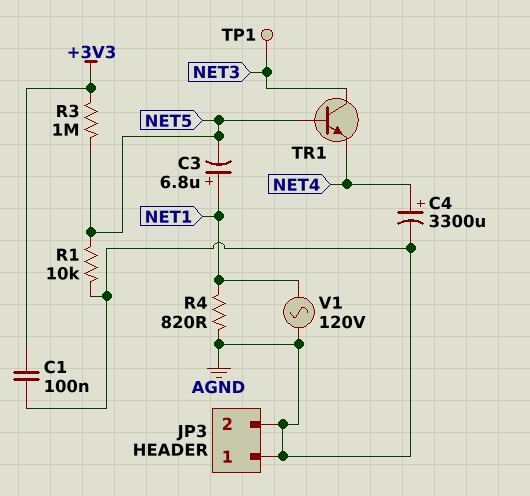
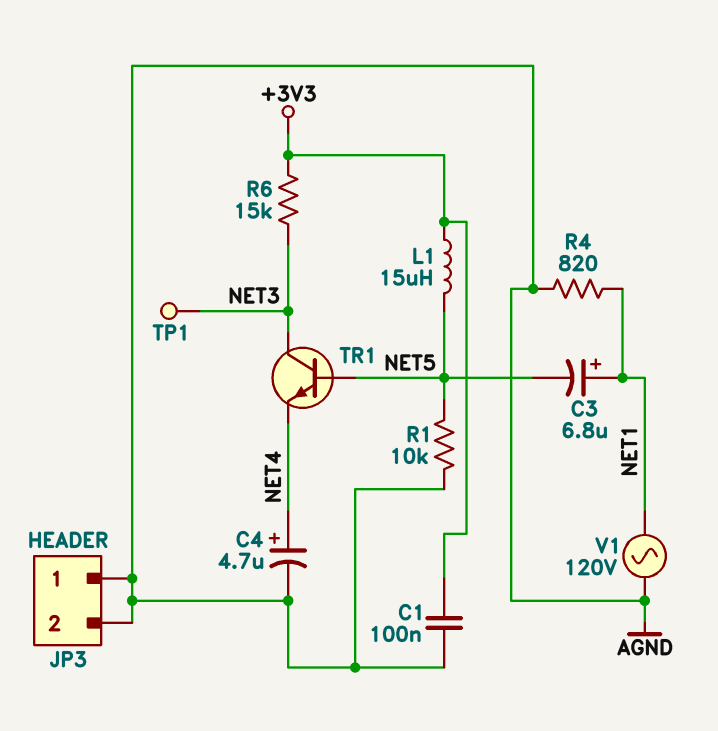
C4: 3300uF (plus NET4, minus AGND) -> 4.7uF (plus NET4, minus AGND)
L1: none -> 15uH (+3V3, NET5)
R3: 1M (+3V3, NET5) -> none
R6: none -> 15k (+3V3, NET3)

